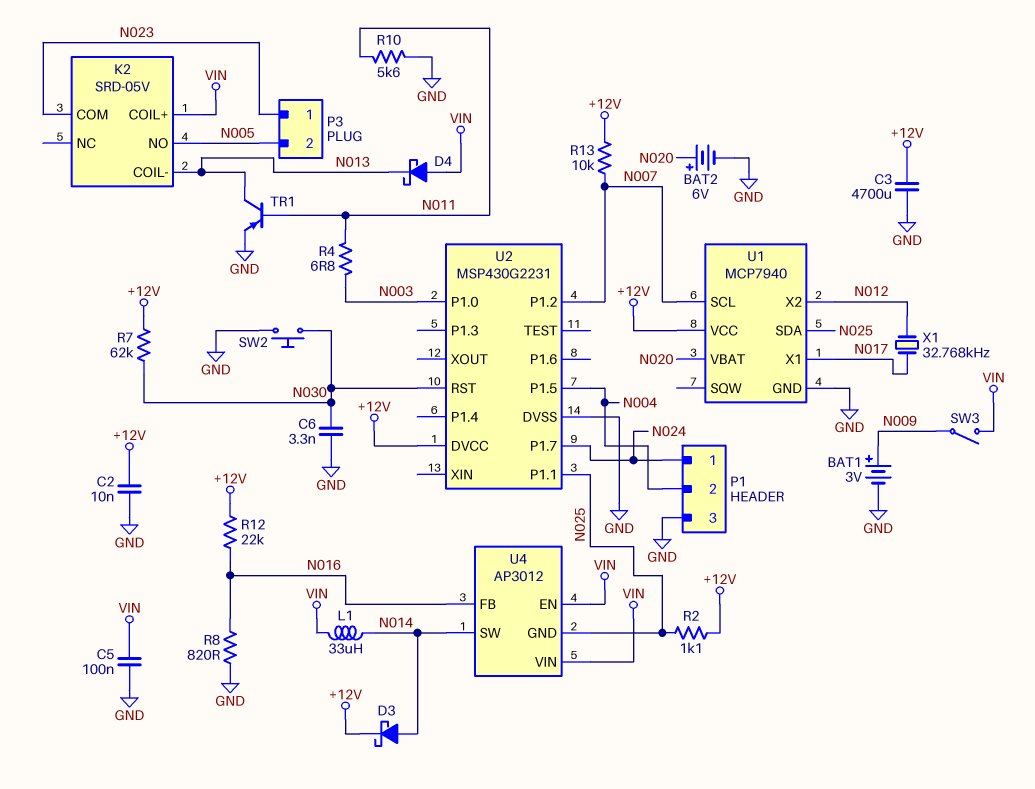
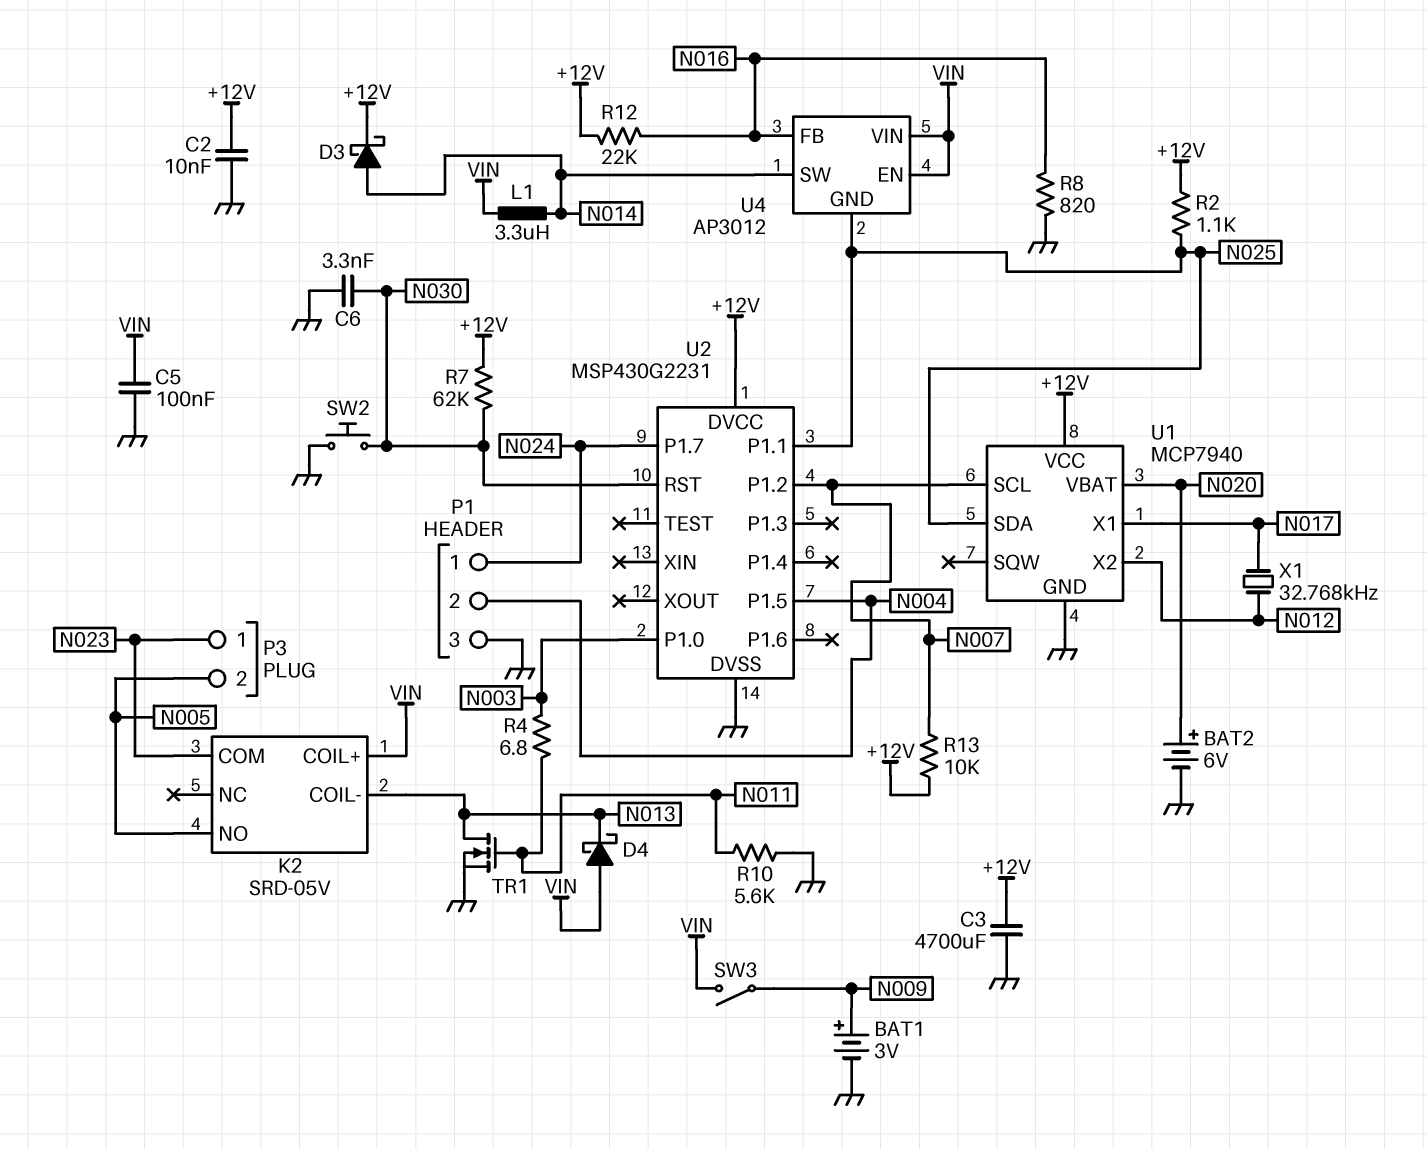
L1: 33uH (N014, VIN) -> 3.3uH (N014, VIN)
TR1: PNP (B N011, C N013, E GND) -> NMOS (G N011, D N013, S GND)

